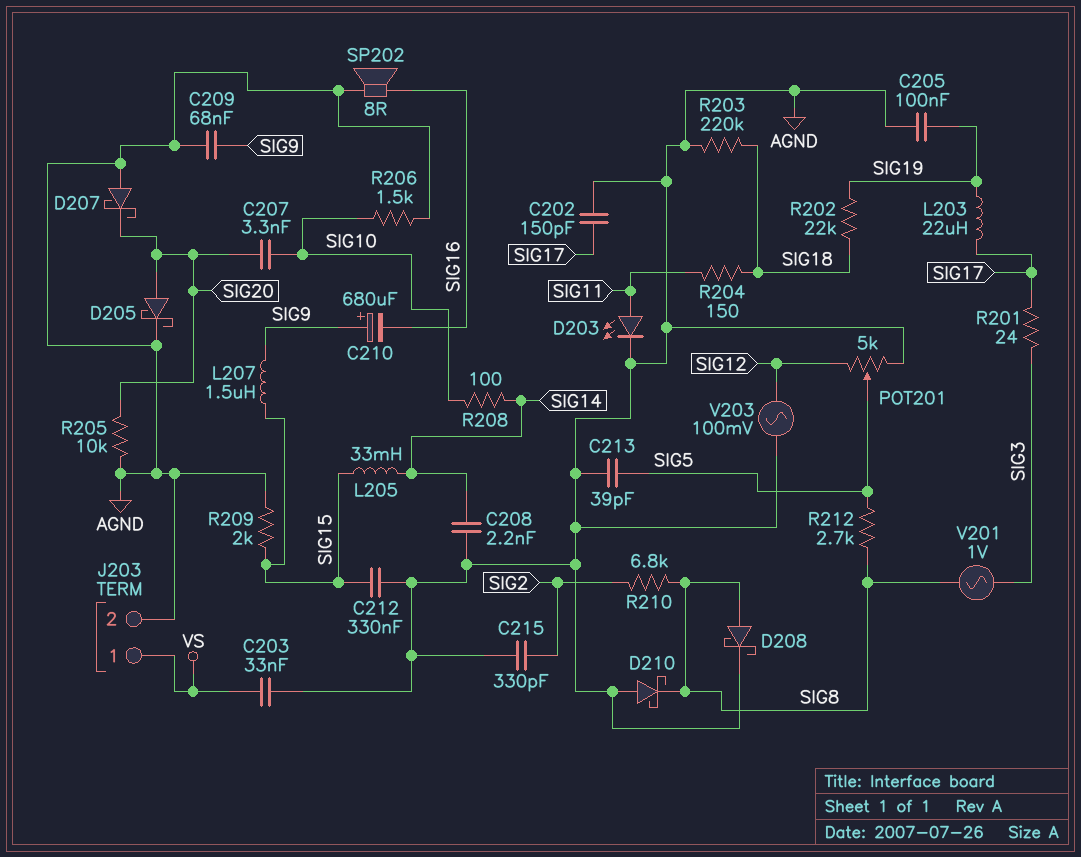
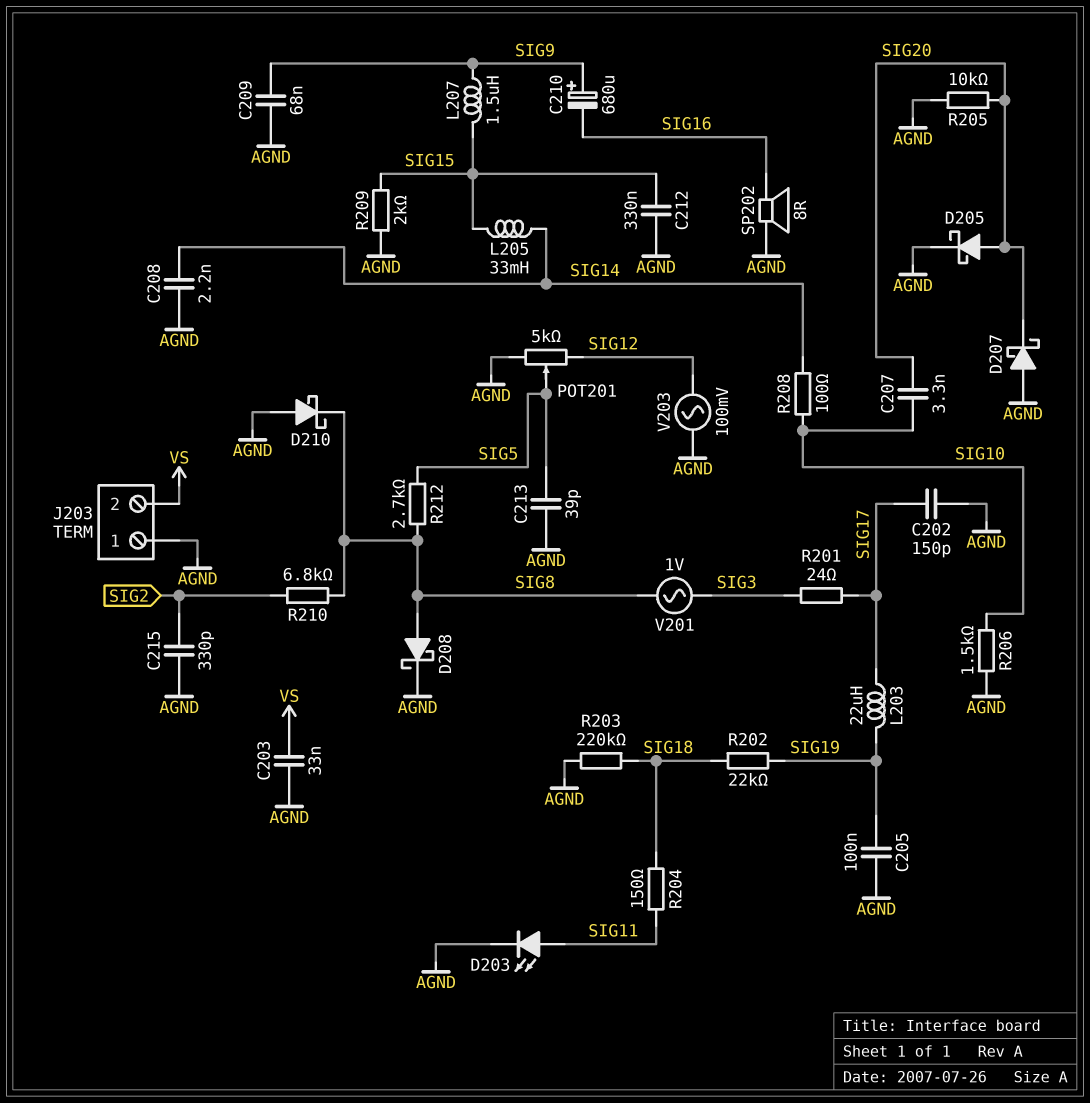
J203 pin 1: VS -> AGND
J203 pin 2: AGND -> VS

